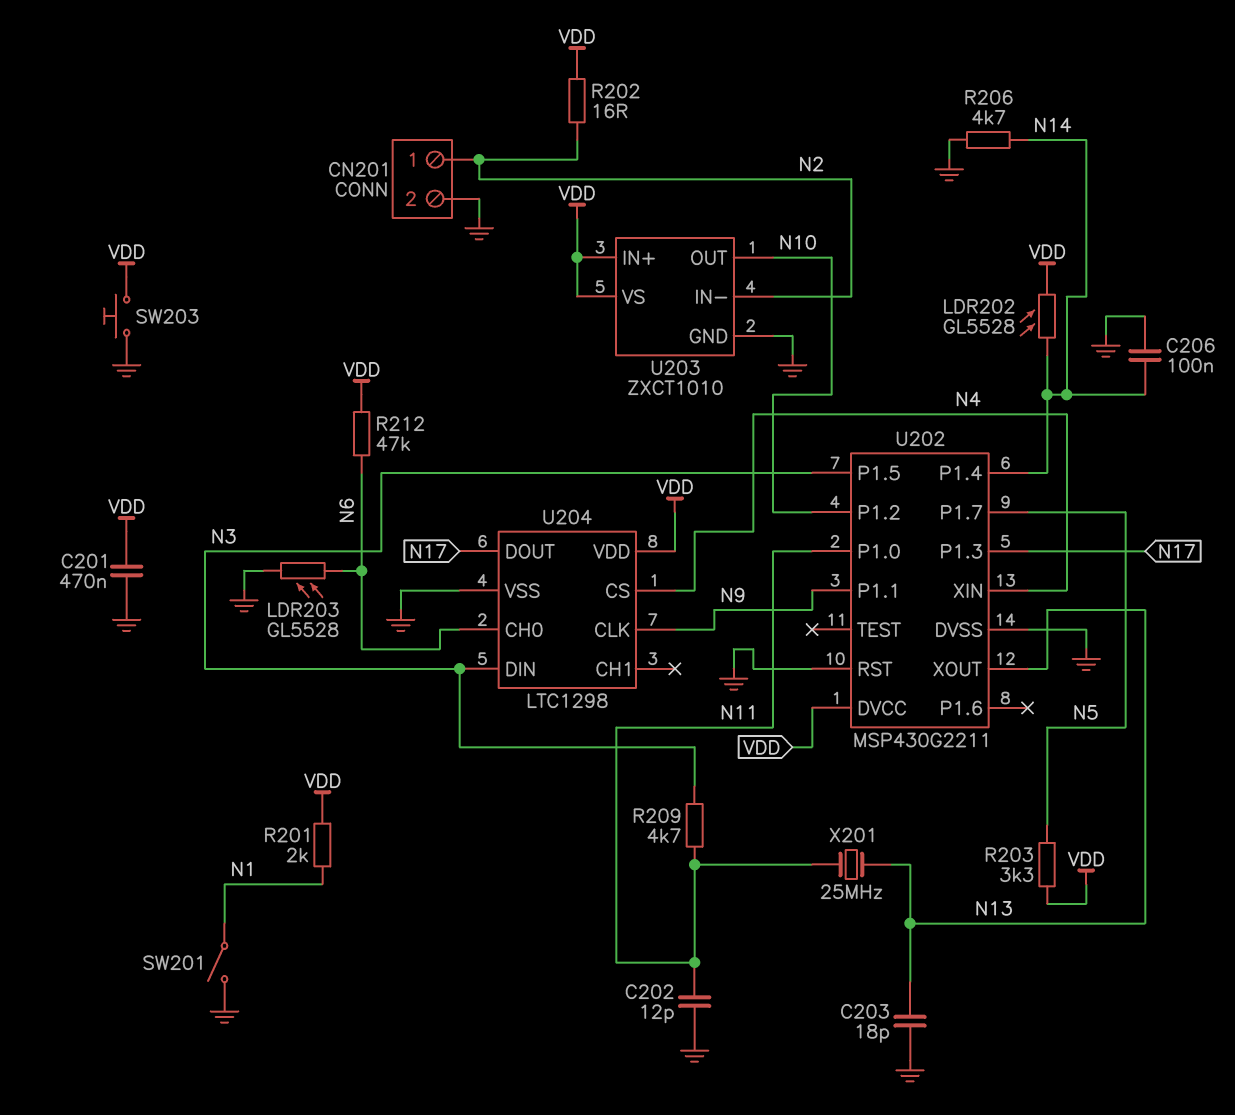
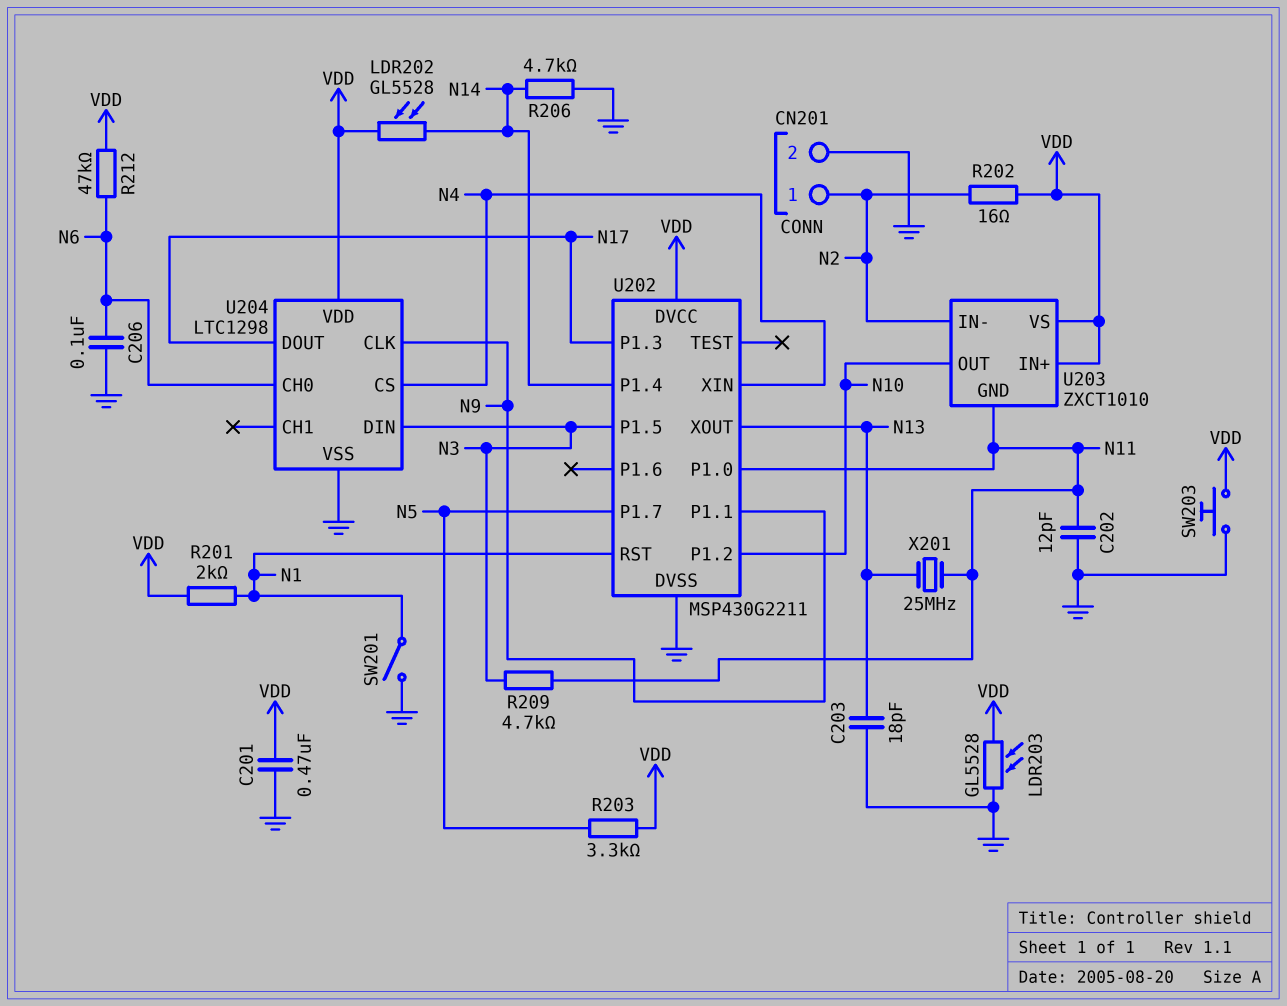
C206: 100nF (GND, N14) -> 100nF (GND, N6)
LDR203: GL5528 (GND, N6) -> GL5528 (GND, VDD)
U202 pin RST: GND -> N1
U203 pin GND: GND -> N11

